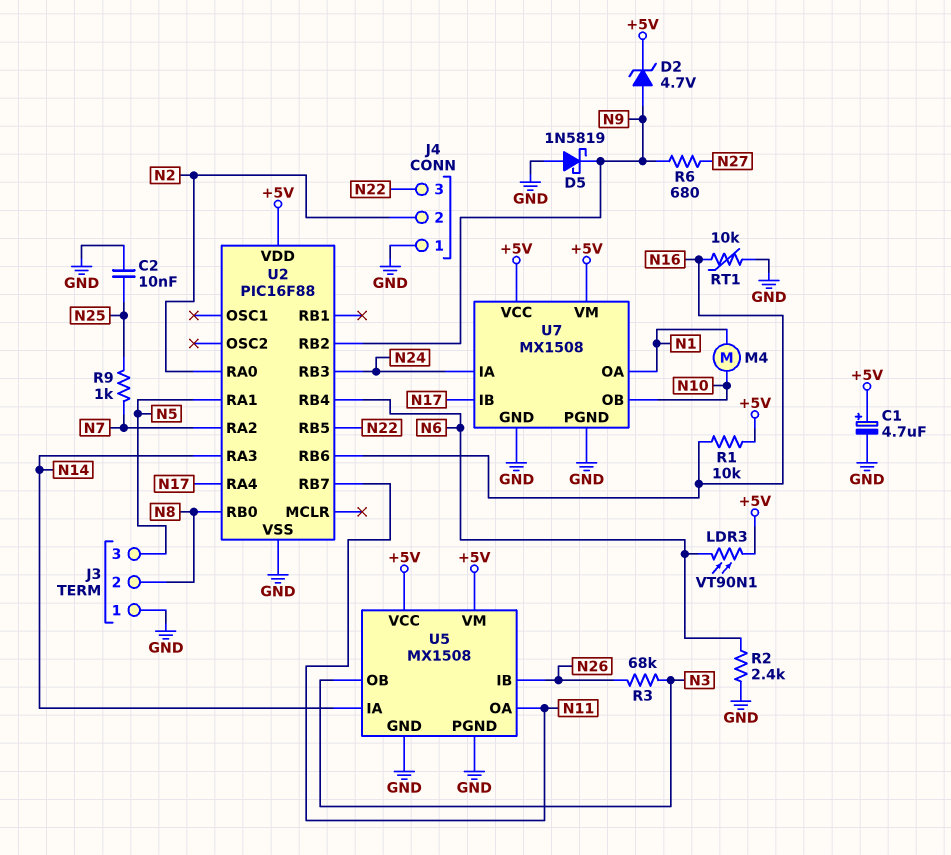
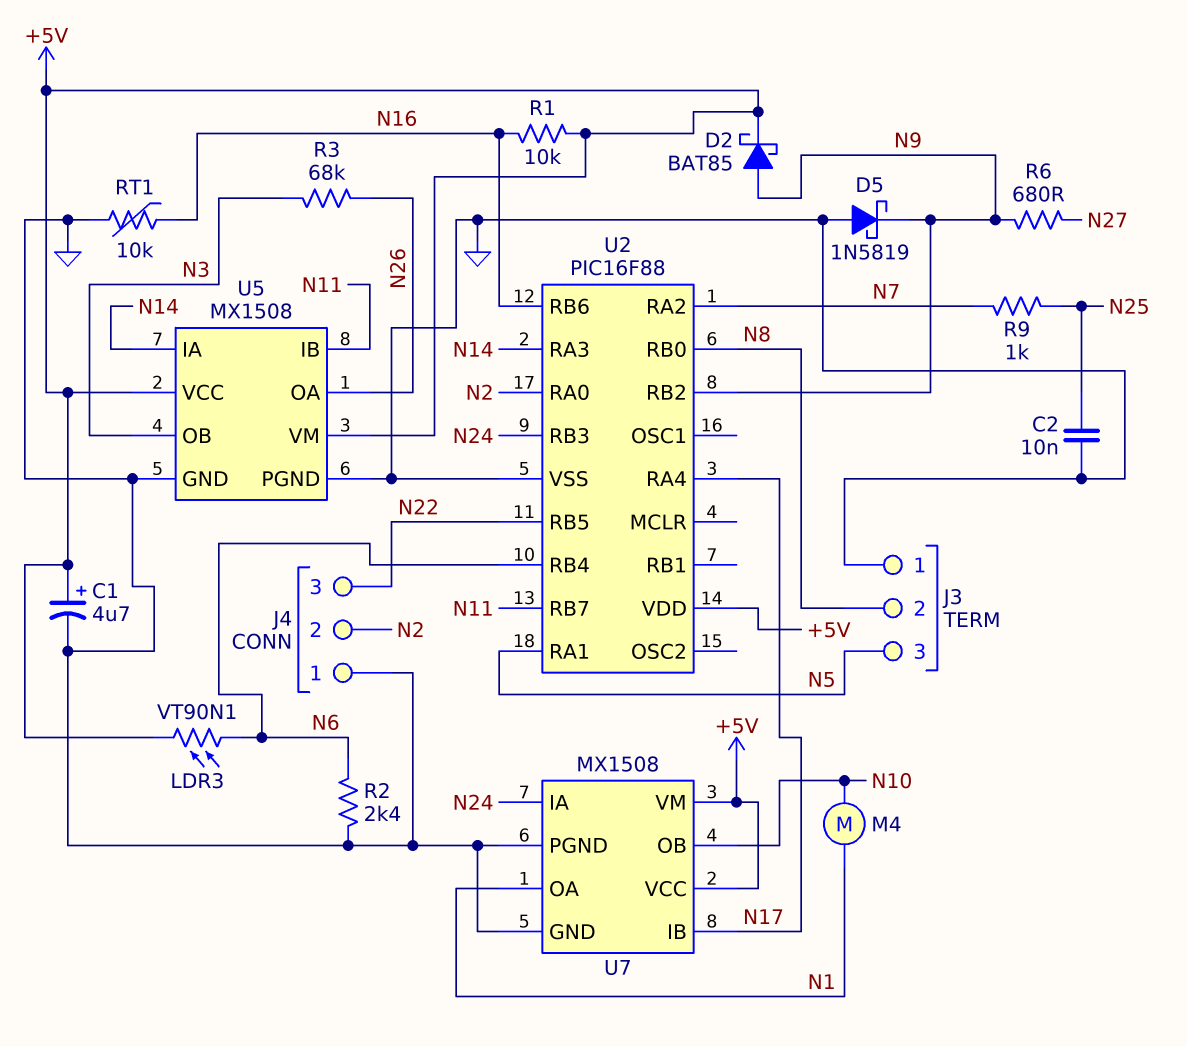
D2: zener 4.7V (A N9, K +5V) -> schottky BAT85 (A N9, K +5V)
U5 pin IB: N26 -> N11
U5 pin OA: N11 -> N26

